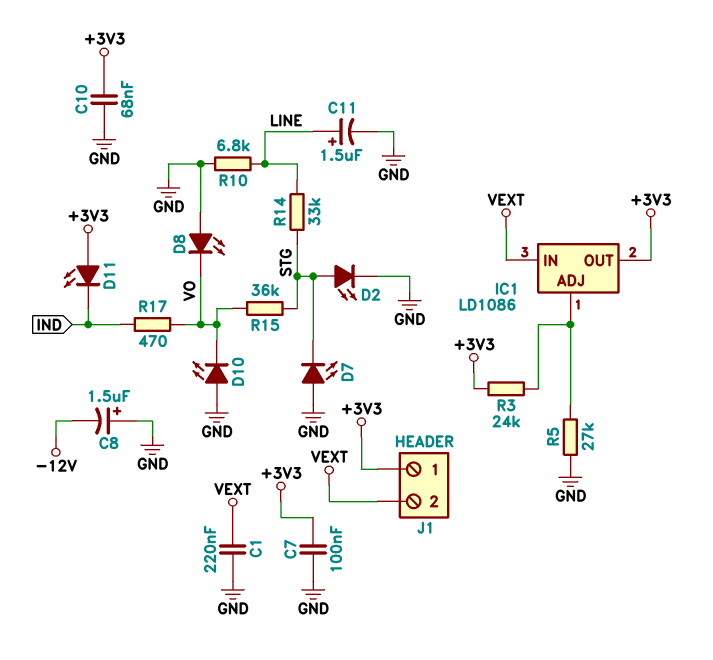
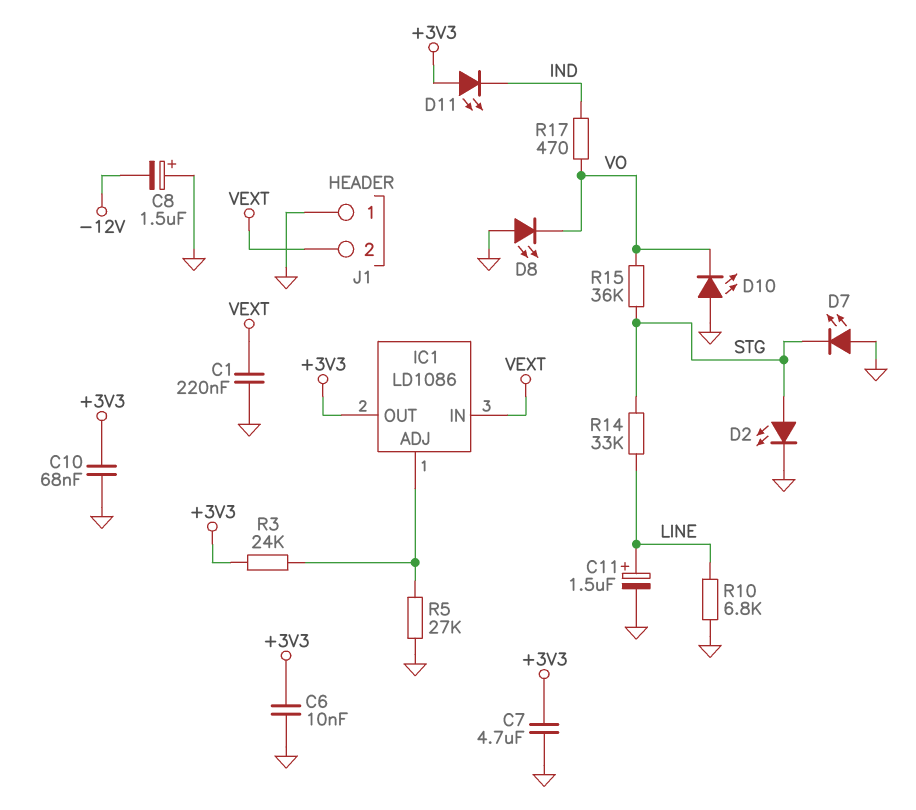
C6: none -> 10nF (+3V3, GND)
C7: 100nF (+3V3, GND) -> 4.7uF (+3V3, GND)
J1 pin 1: +3V3 -> GND

